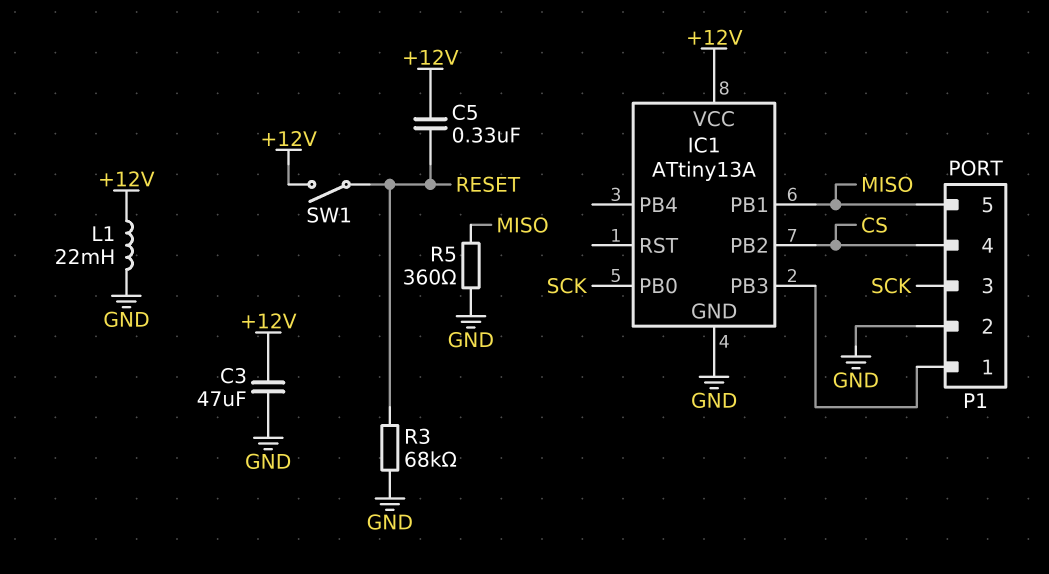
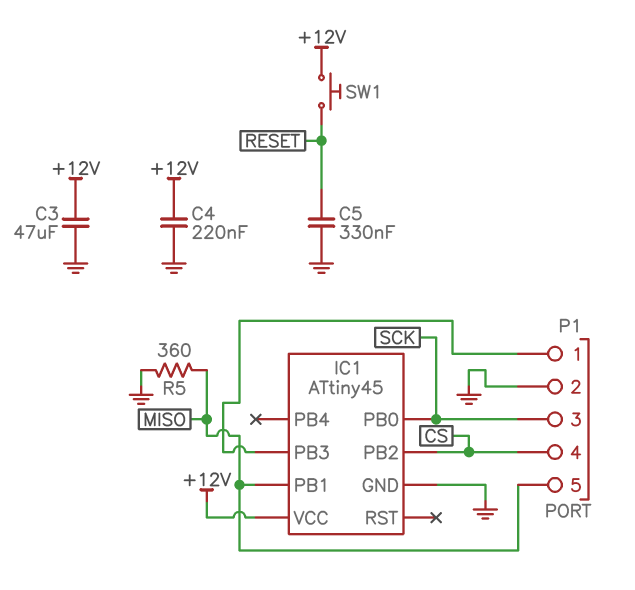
C4: none -> 220nF (+12V, GND)
C5: 330nF (+12V, RESET) -> 330nF (GND, RESET)
IC1: ATtiny13A -> ATtiny45
L1: 22mH (+12V, GND) -> none
R3: 68k (GND, RESET) -> none
SW1: switch (+12V, RESET) -> button (+12V, RESET)

